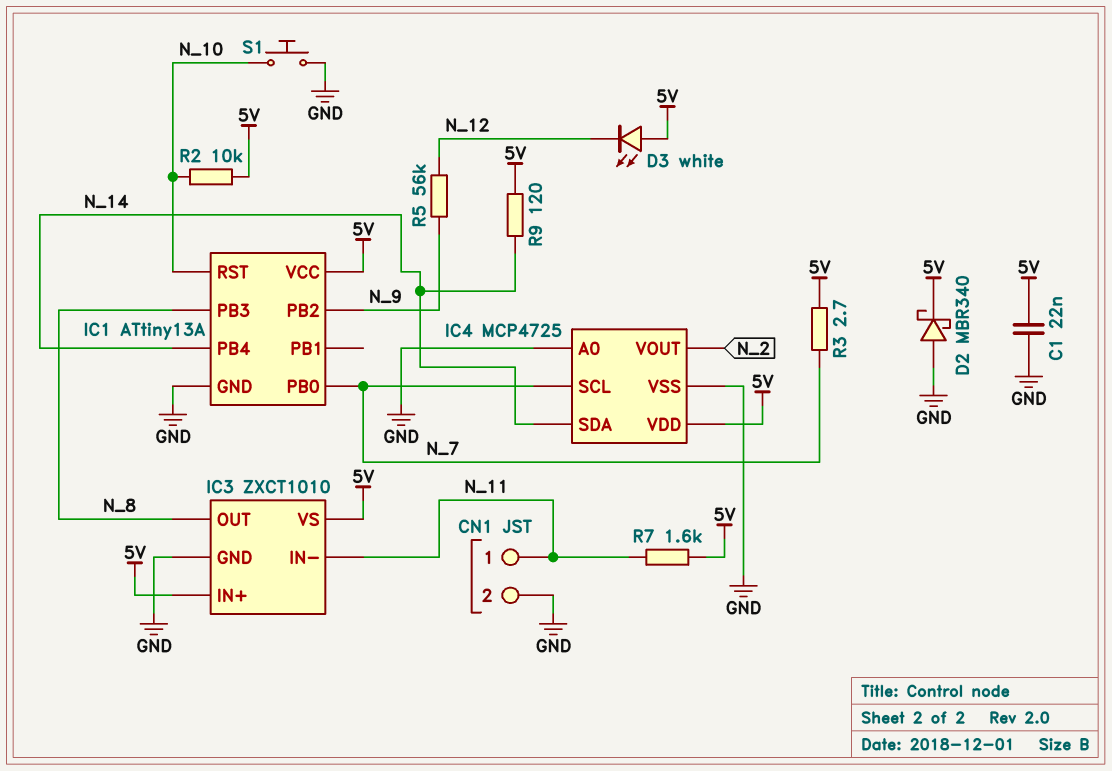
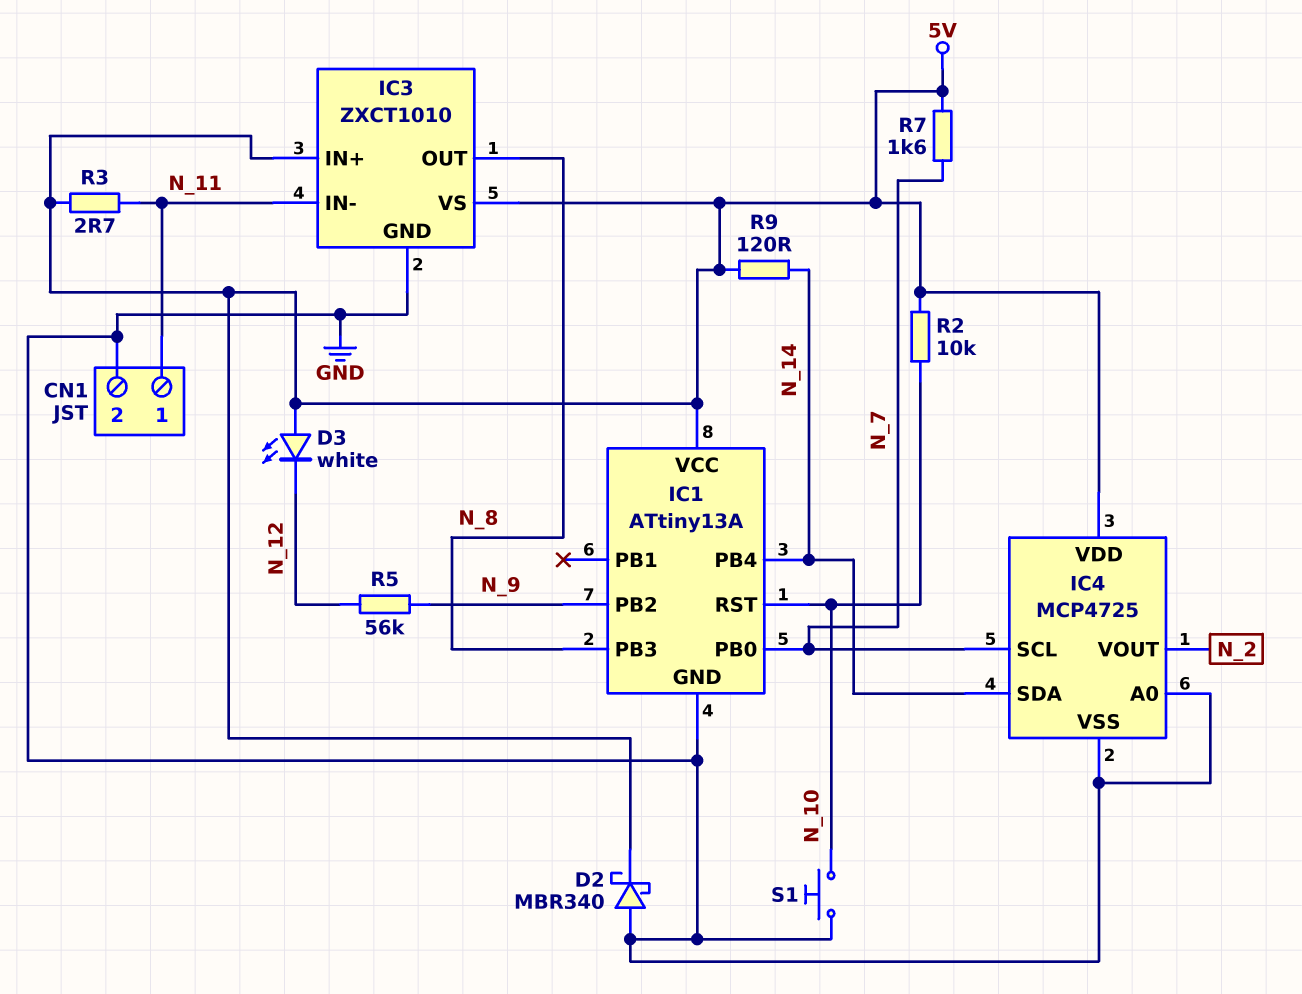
C1: 22nF (5V, GND) -> none
R3: 2.7 (5V, N_7) -> 2.7 (5V, N_11)
R7: 1.6k (5V, N_11) -> 1.6k (5V, N_7)

